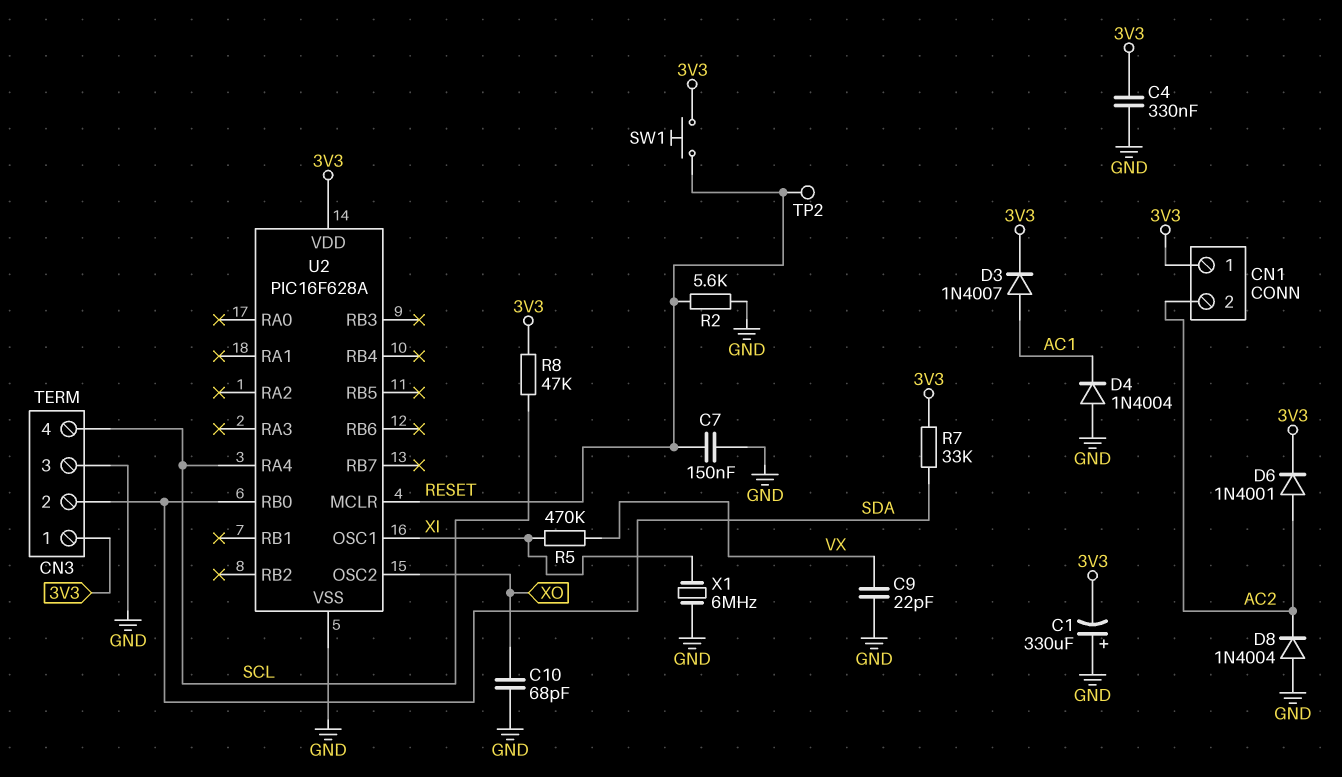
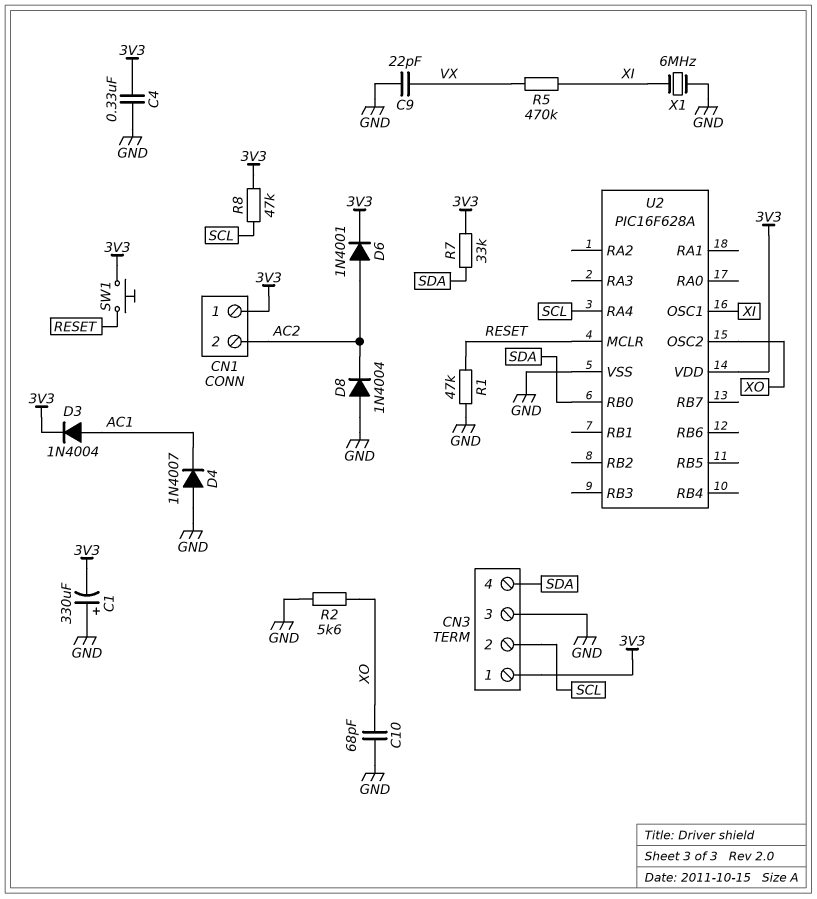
C7: 150nF (GND, RESET) -> none
CN3 pin 2: SDA -> SCL
CN3 pin 4: SCL -> SDA
D3: diode 1N4007 (A AC1, K 3V3) -> diode 1N4004 (A AC1, K 3V3)
D4: diode 1N4004 (A GND, K AC1) -> diode 1N4007 (A GND, K AC1)
R1: none -> 47k (GND, RESET)
R2: 5.6k (GND, RESET) -> 5.6k (GND, XO)
TP2: test point (RESET) -> none

